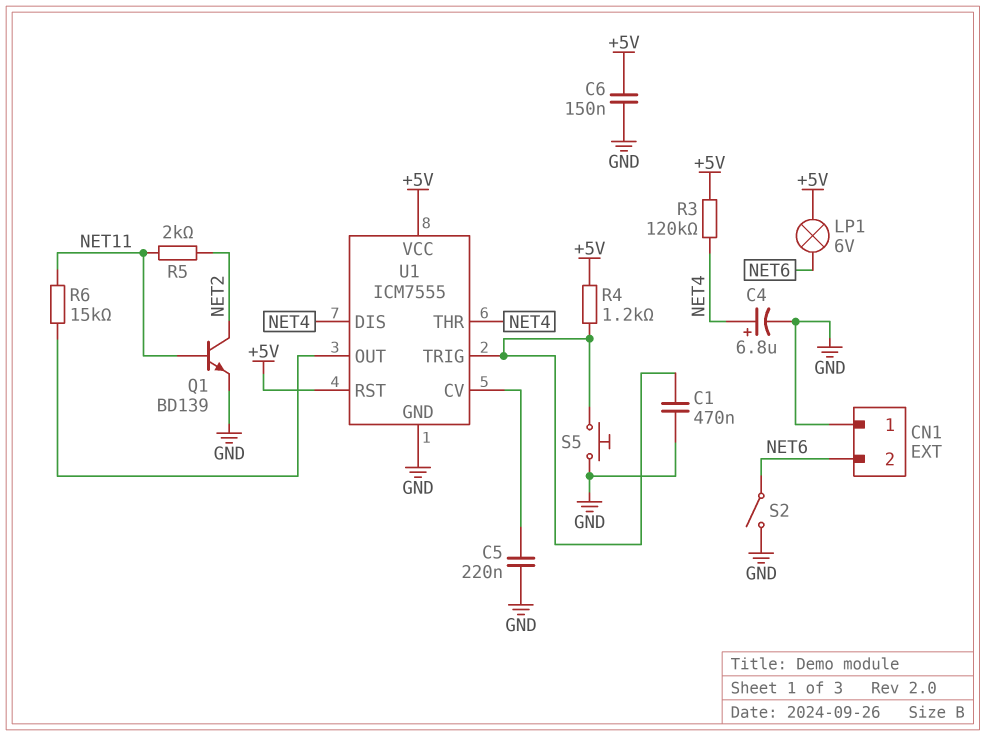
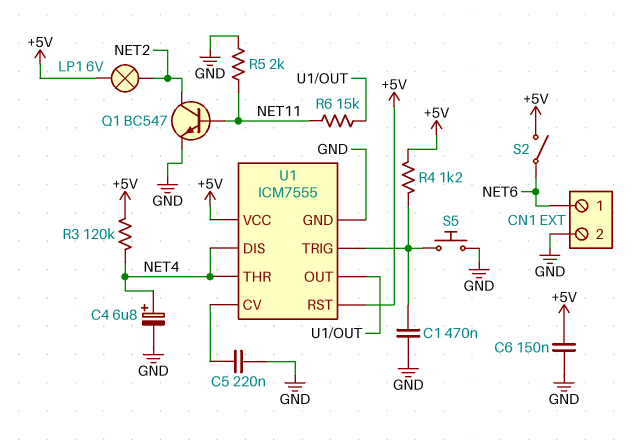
CN1 pin 1: GND -> NET6
CN1 pin 2: NET6 -> GND
LP1: lamp 6V (+5V, NET6) -> lamp 6V (+5V, NET2)
Q1: NPN BD139 (B NET11, C NET2, E GND) -> NPN BC547 (B NET11, C NET2, E GND)
R5: 2k (NET2, NET11) -> 2k (GND, NET11)
S2: switch (GND, NET6) -> switch (+5V, NET6)

